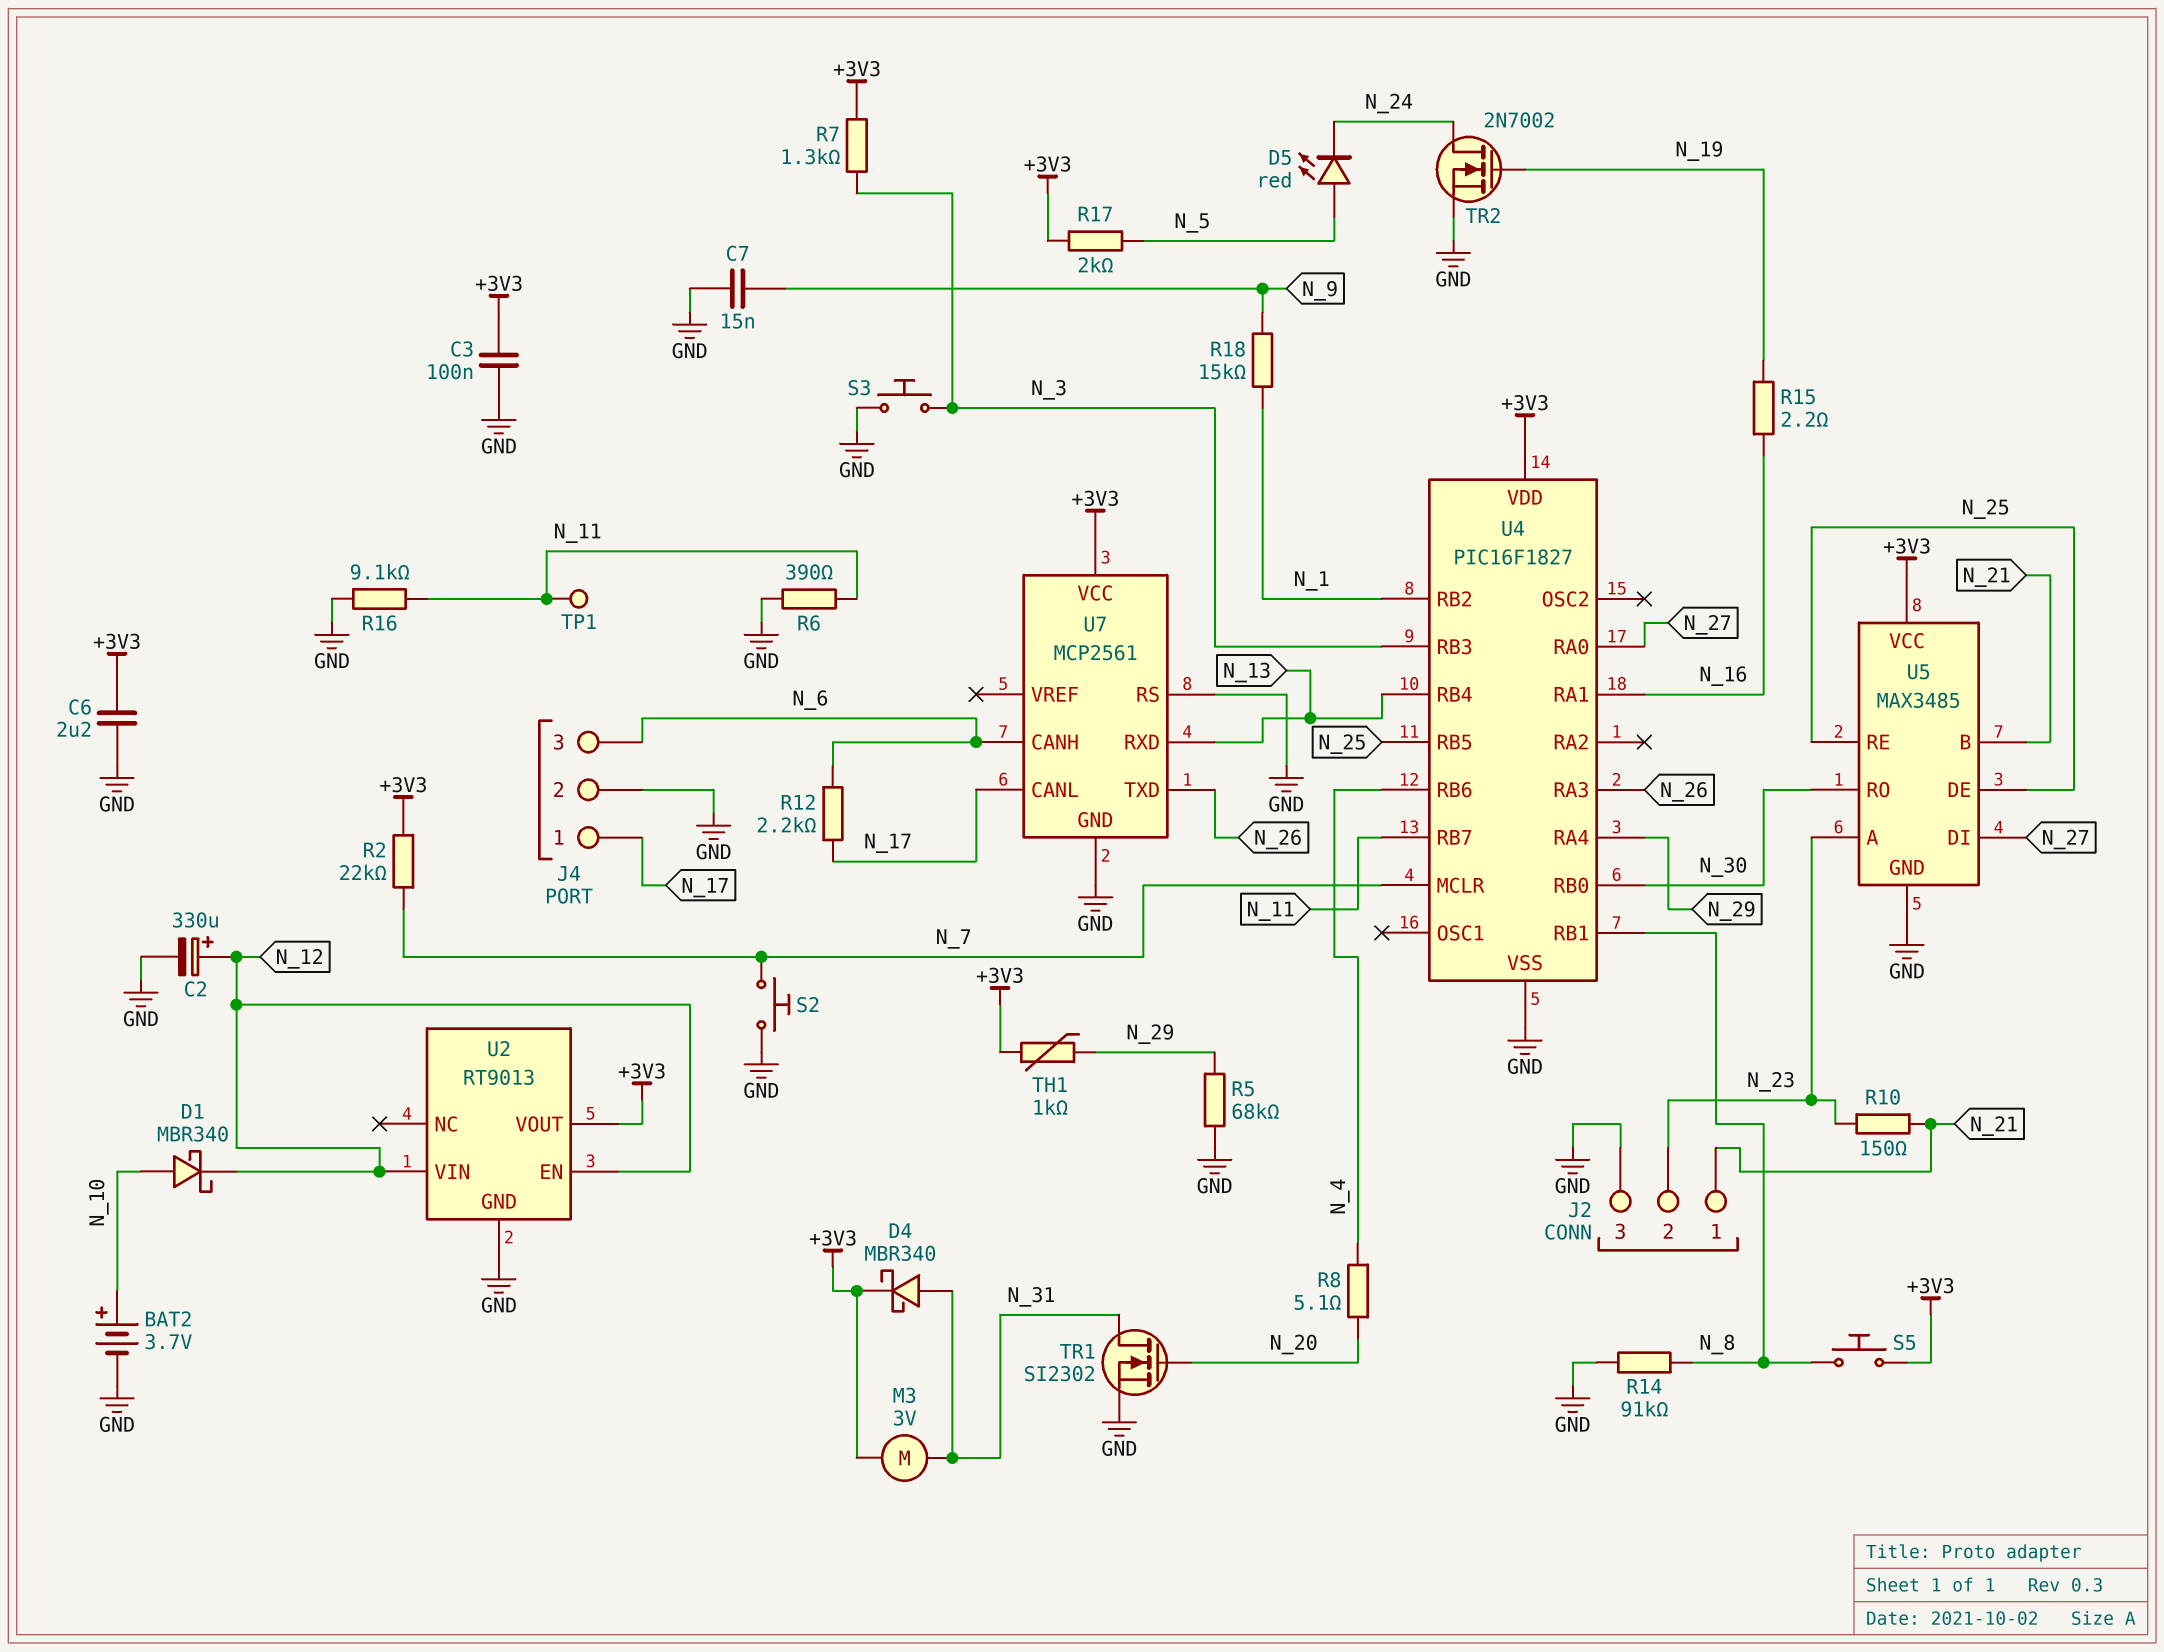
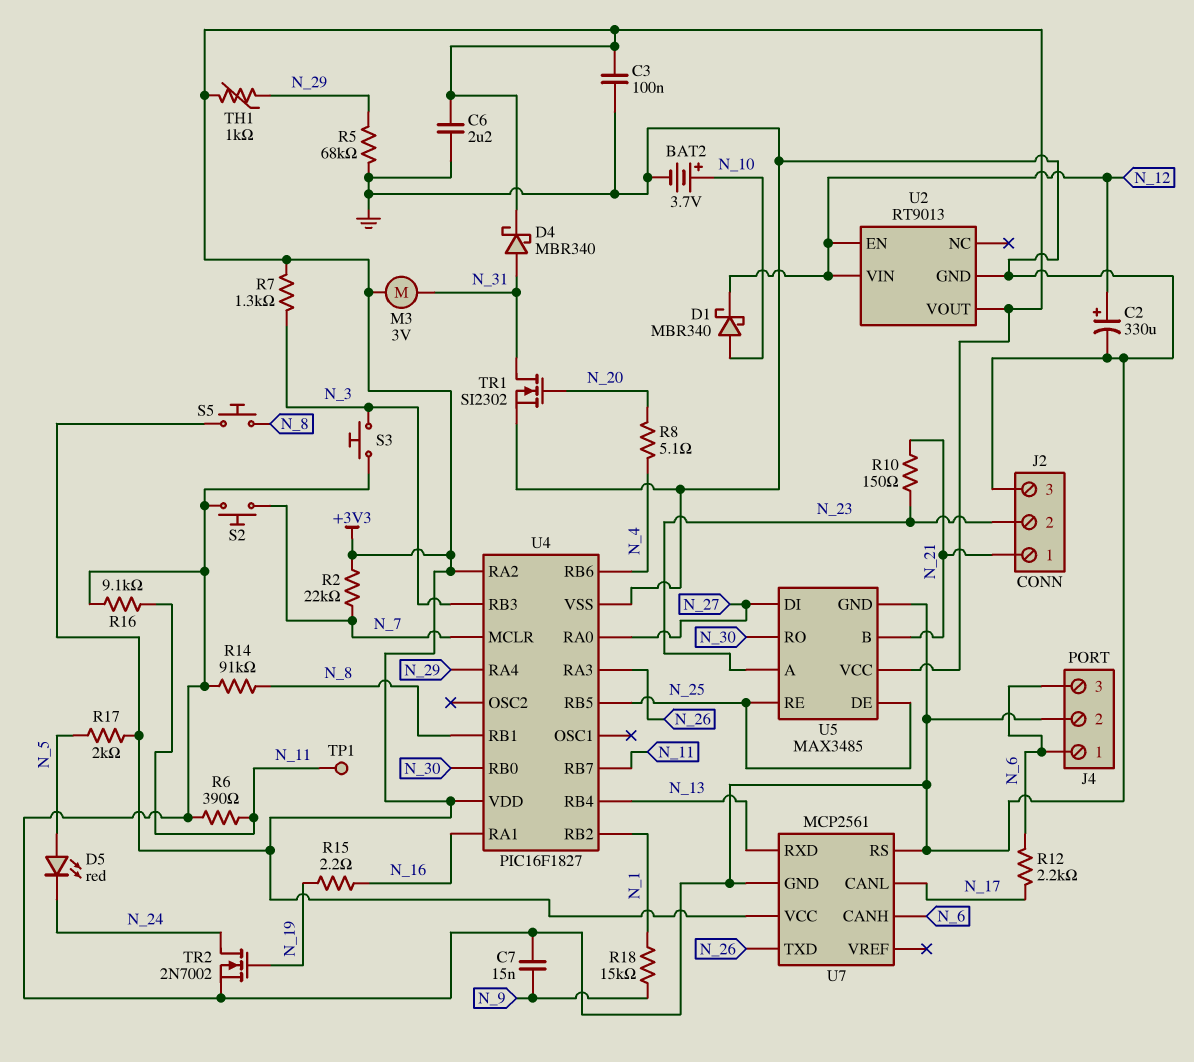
J4 pin 1: N_17 -> N_6
U4 pin RA2: none -> +3V3

